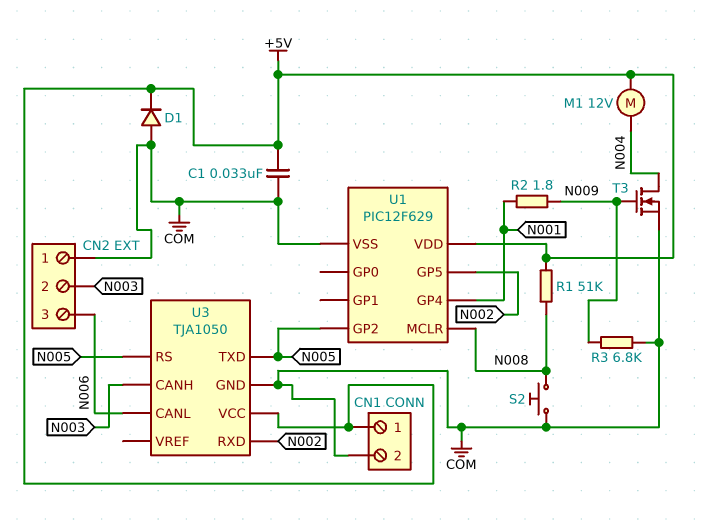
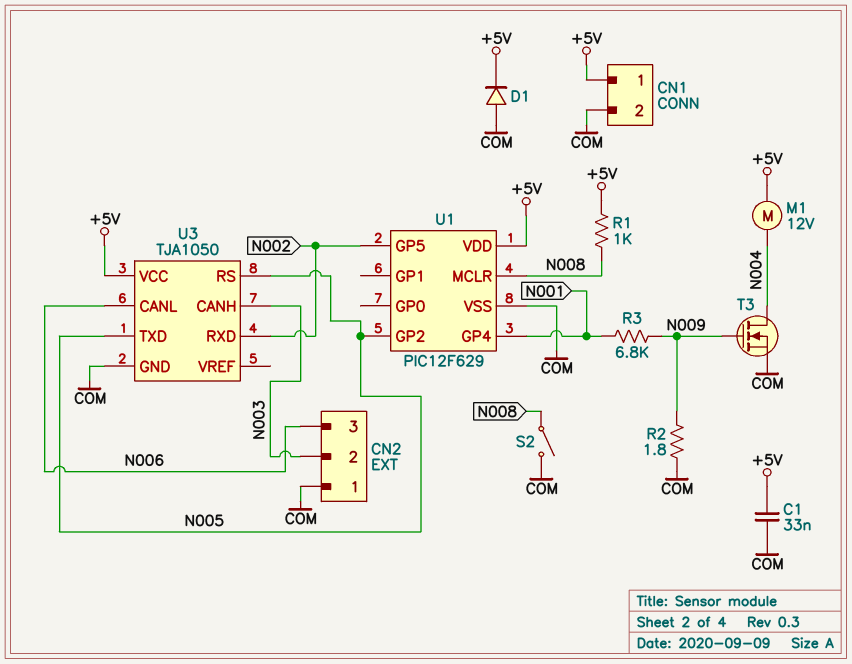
R1: 51k (+5V, N008) -> 1k (+5V, N008)
R2: 1.8 (N001, N009) -> 1.8 (COM, N009)
R3: 6.8k (COM, N009) -> 6.8k (N001, N009)
S2: button (COM, N008) -> switch (COM, N008)

